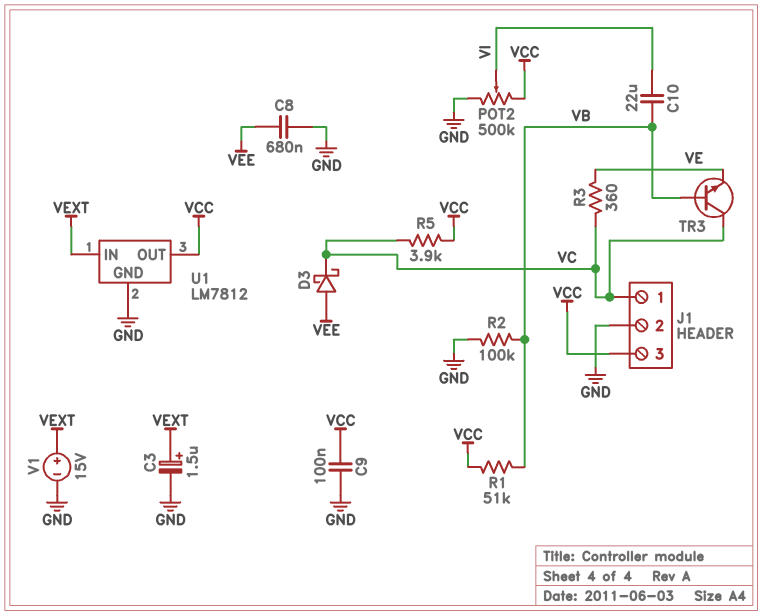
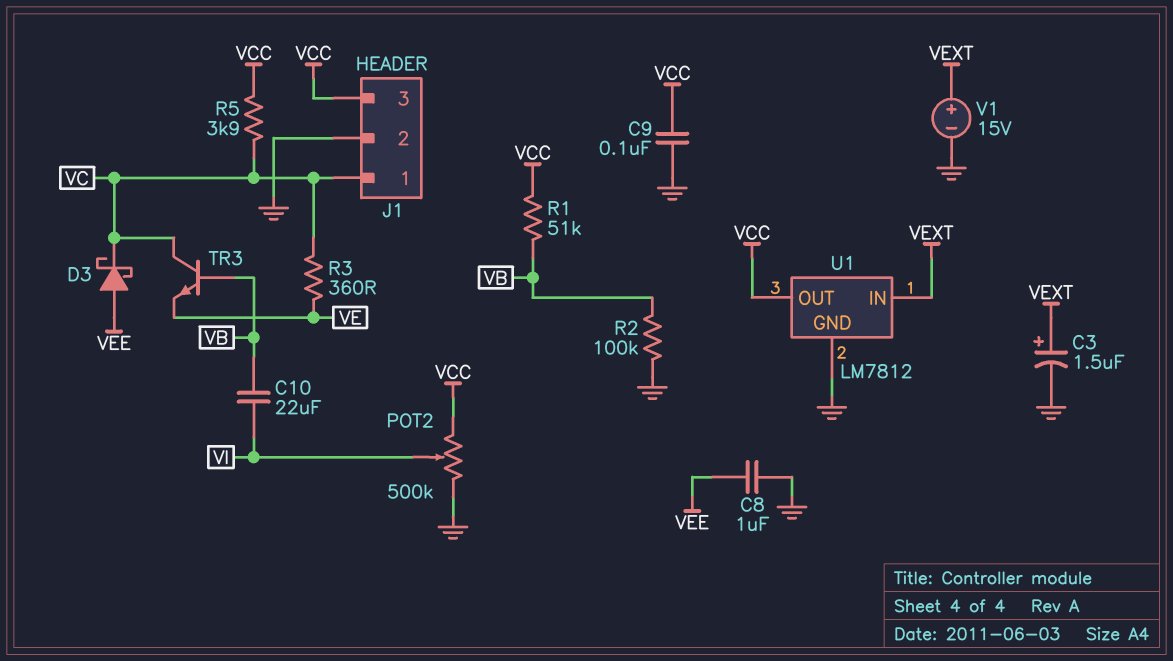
C8: 680nF (GND, VEE) -> 1uF (GND, VEE)

